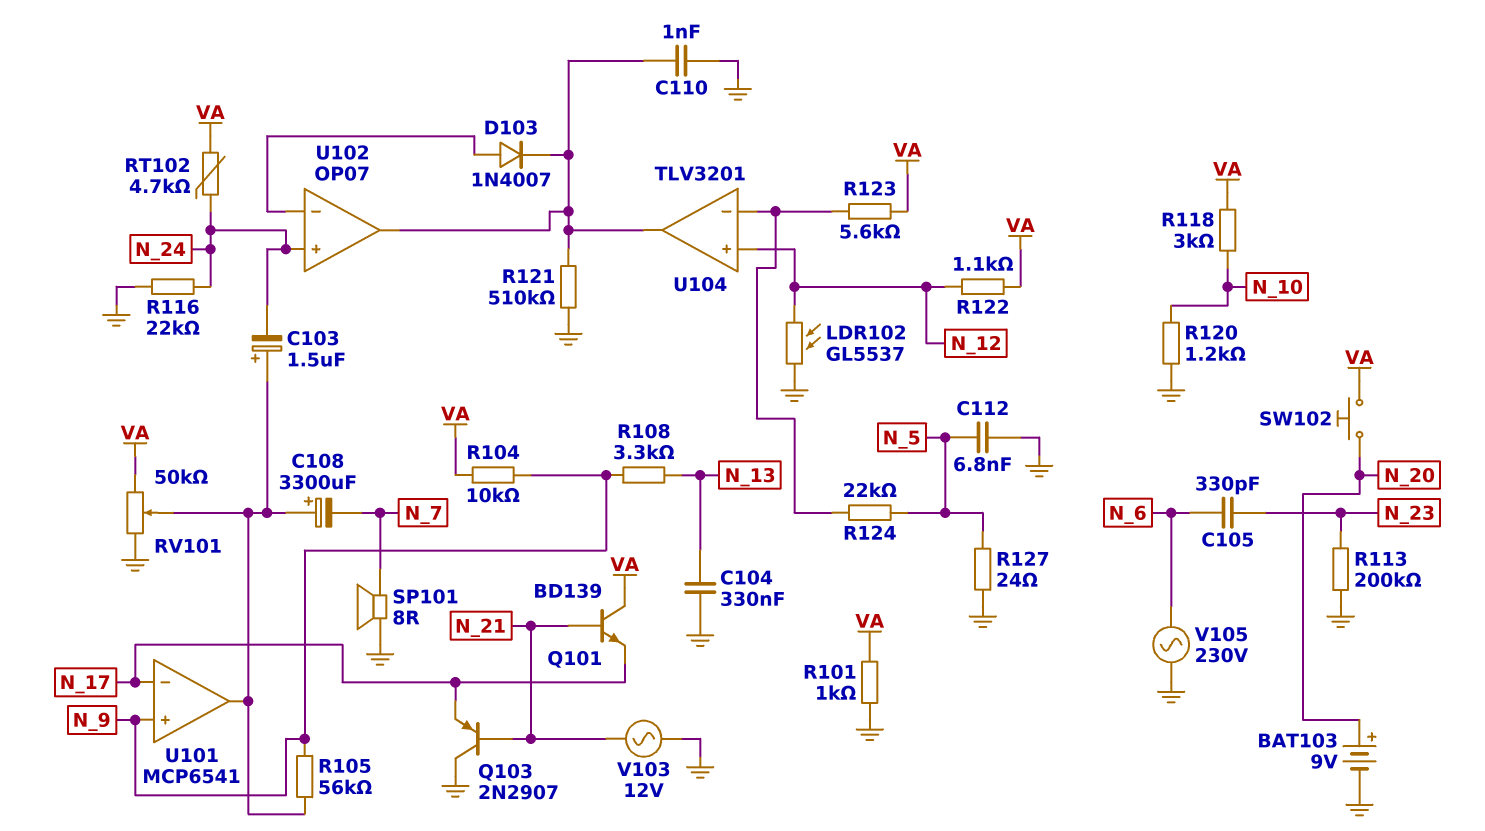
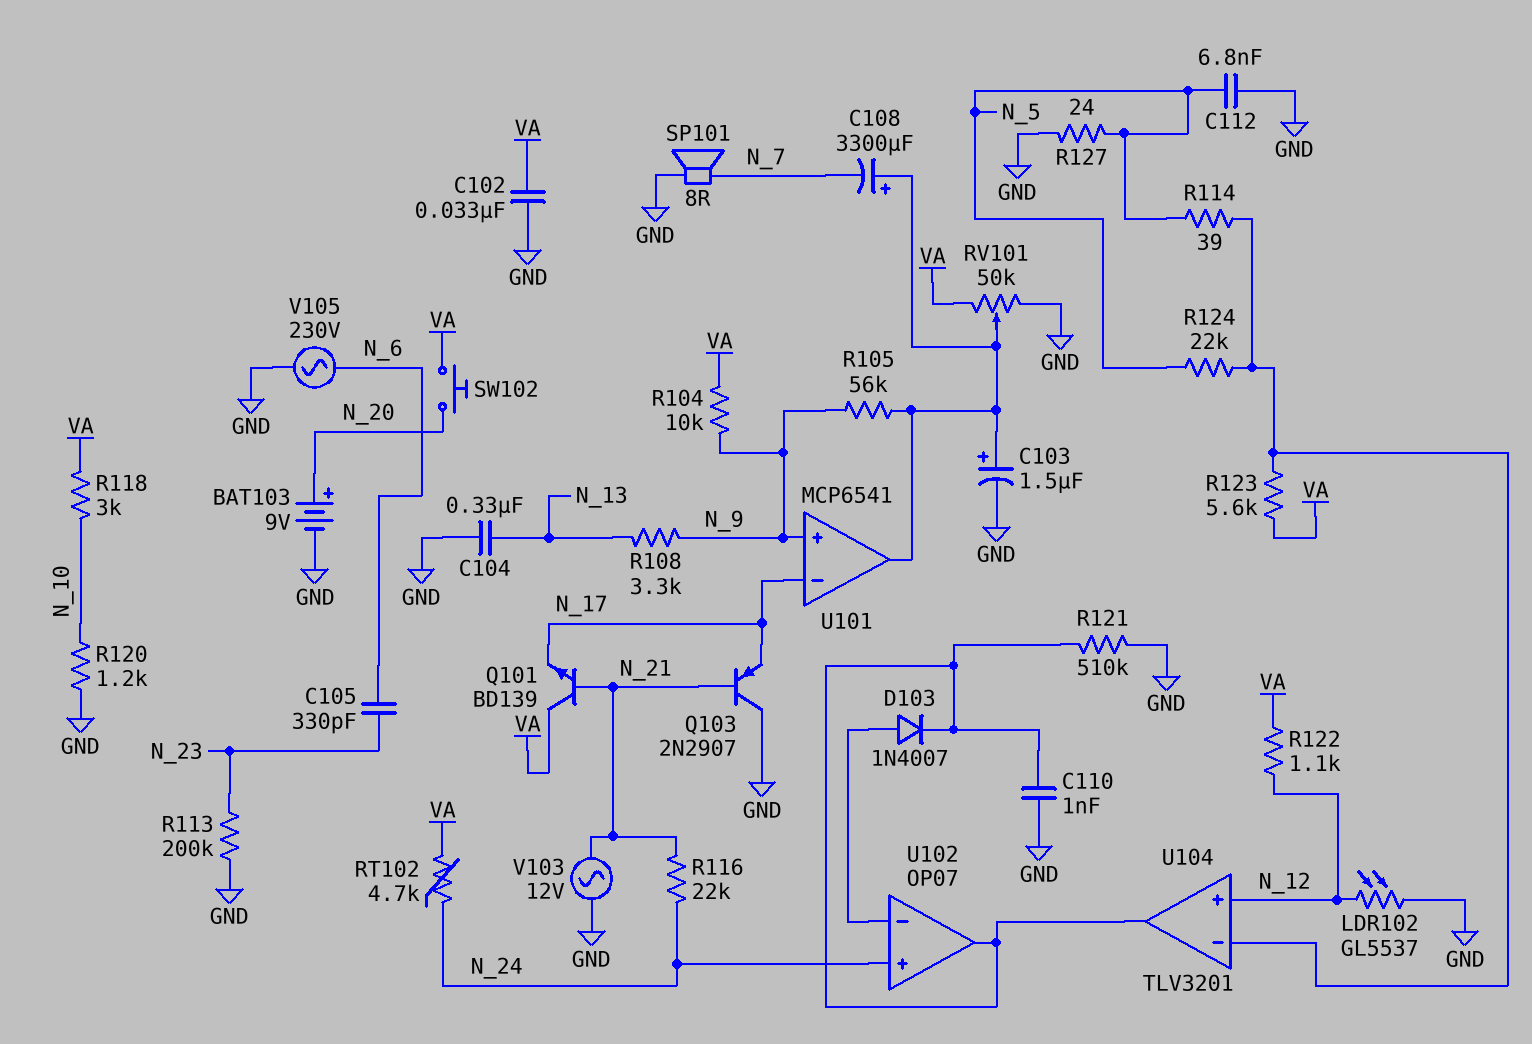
C102: none -> 33nF (GND, VA)
C103: 1.5uF (plus U101/out, minus N_24) -> 1.5uF (plus U101/out, minus GND)
R101: 1k (GND, VA) -> none
R114: none -> 39 (N_5, U104/in-)
R116: 22k (GND, N_24) -> 22k (N_21, N_24)

